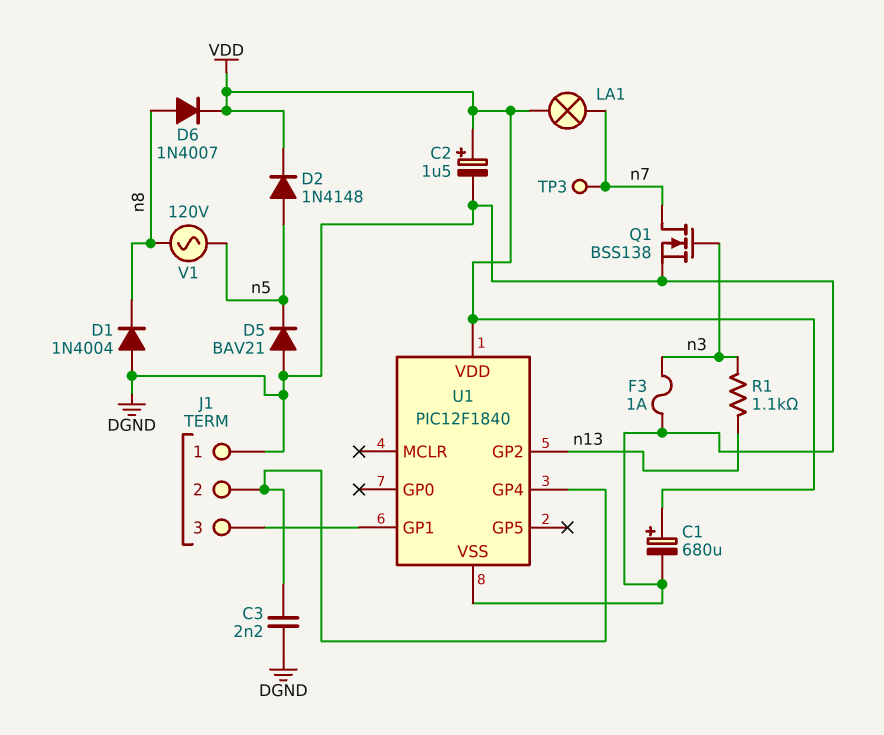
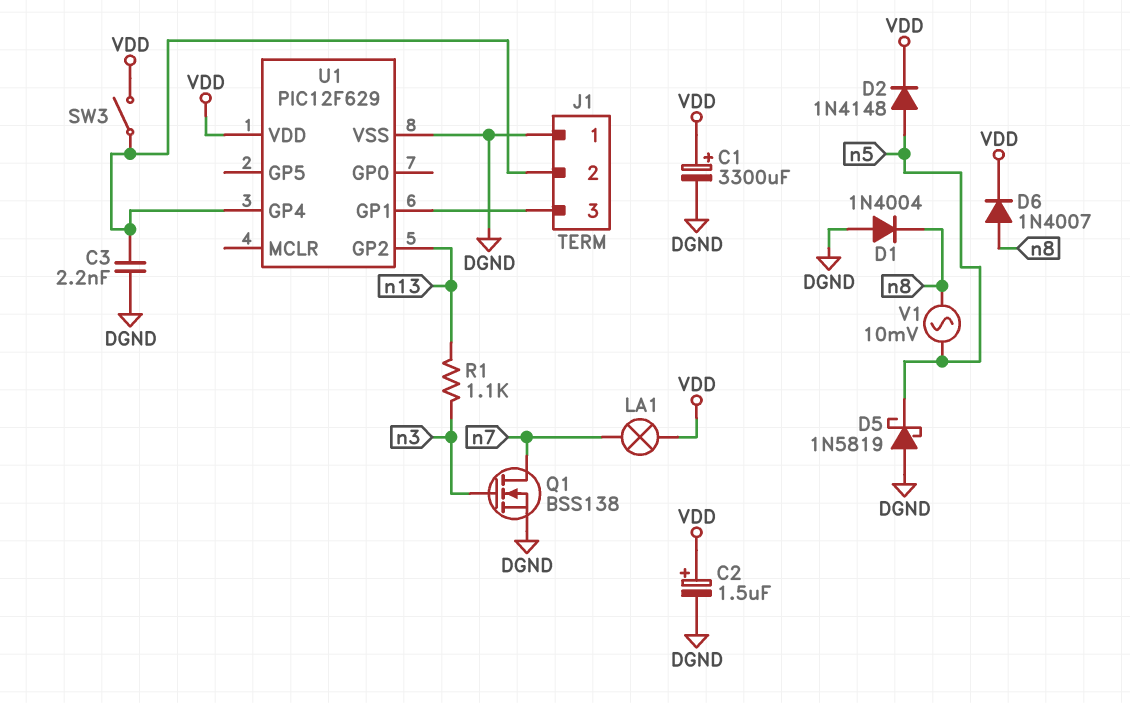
C1: 680uF (plus VDD, minus DGND) -> 3300uF (plus VDD, minus DGND)
D5: diode BAV21 (A DGND, K n5) -> schottky 1N5819 (A DGND, K n5)
F3: 1A (DGND, n3) -> none
SW3: none -> switch (J1/2, VDD)
TP3: test point (n7) -> none
U1: PIC12F1840 -> PIC12F629
V1: AC 120V (n5, n8) -> AC 10mV (n5, n8)

